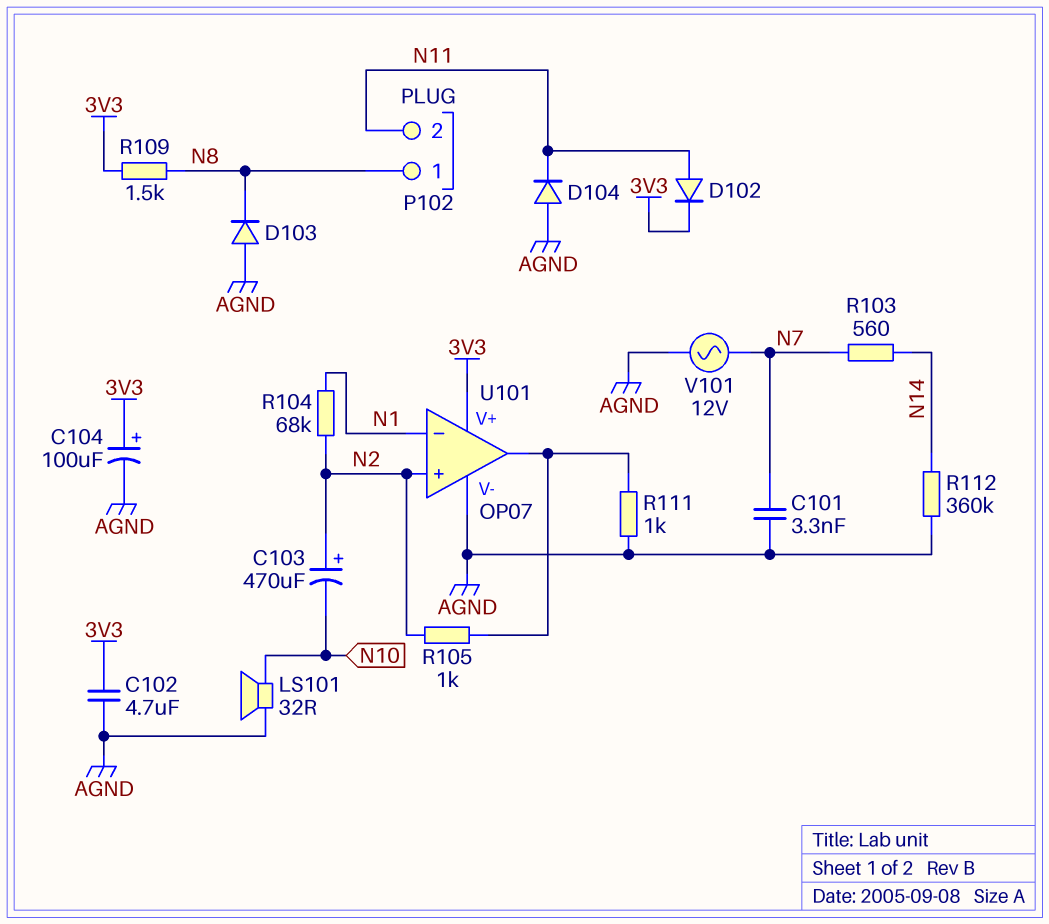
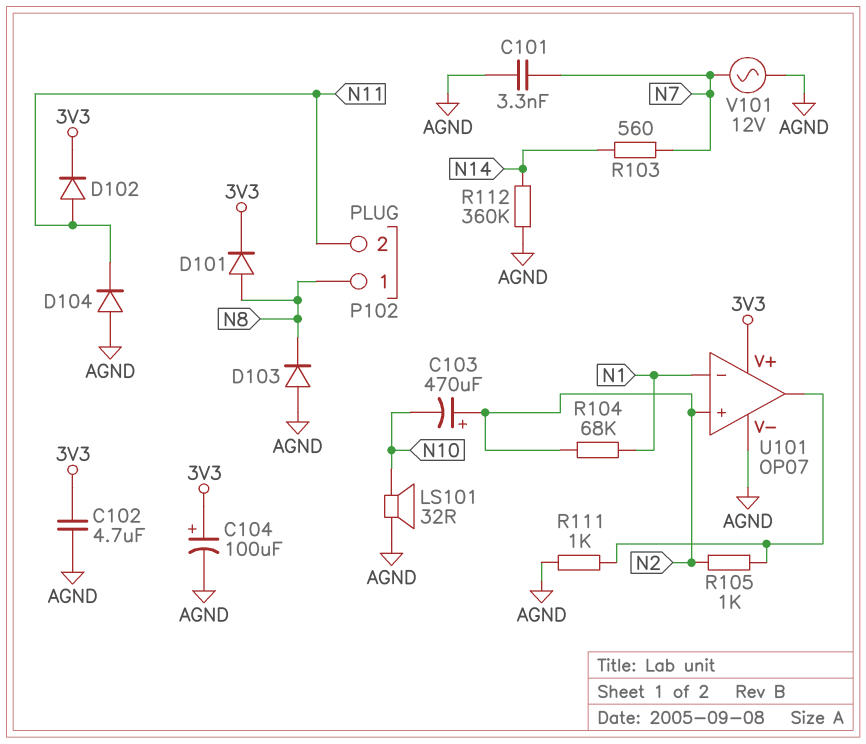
D101: none -> diode (A N8, K 3V3)
R109: 1.5k (3V3, N8) -> none

